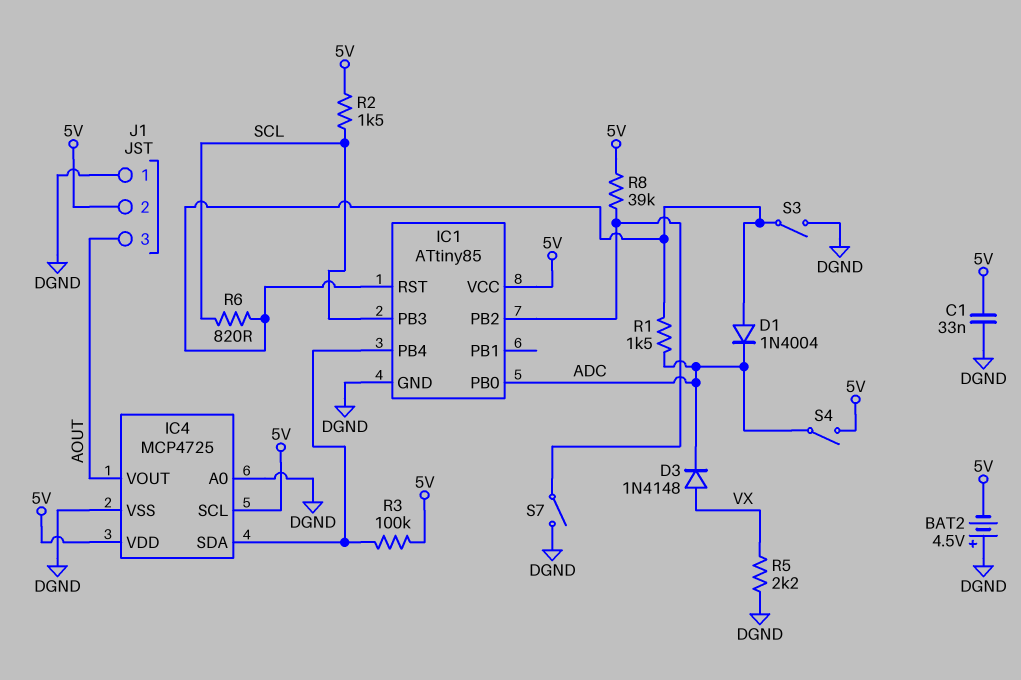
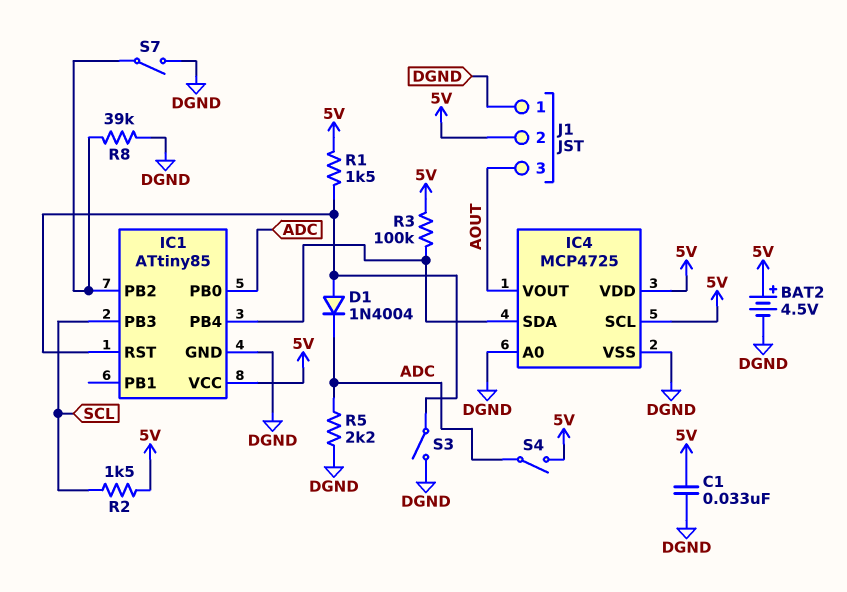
BAT2: 4.5V (plus DGND, minus 5V) -> 4.5V (plus 5V, minus DGND)
D3: diode 1N4148 (A VX, K ADC) -> none
R1: 1.5k (ADC, IC1/RST) -> 1.5k (5V, IC1/RST)
R5: 2.2k (DGND, VX) -> 2.2k (ADC, DGND)
R6: 820 (IC1/RST, SCL) -> none
R8: 39k (5V, IC1/PB2) -> 39k (DGND, IC1/PB2)

